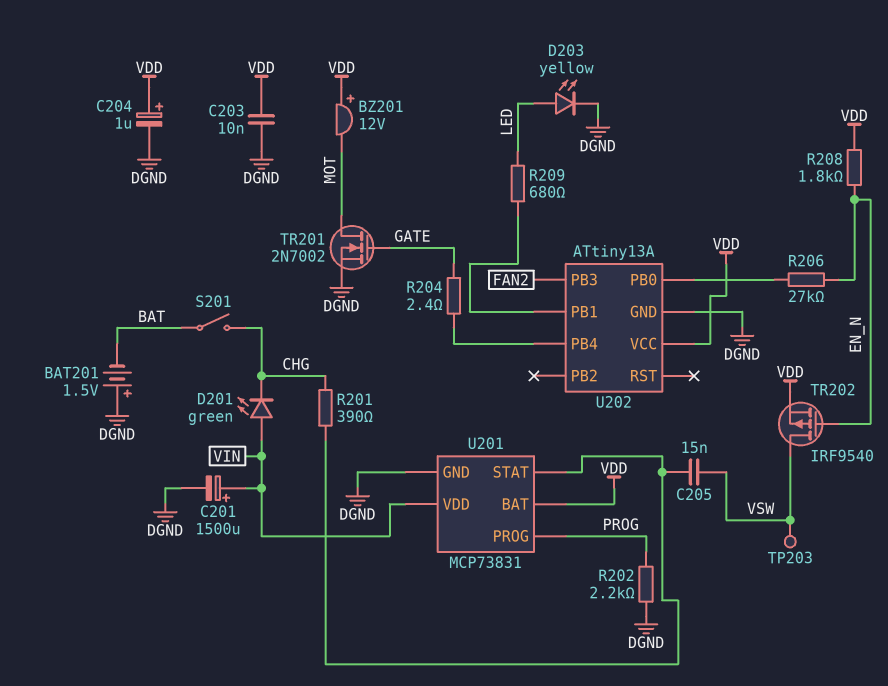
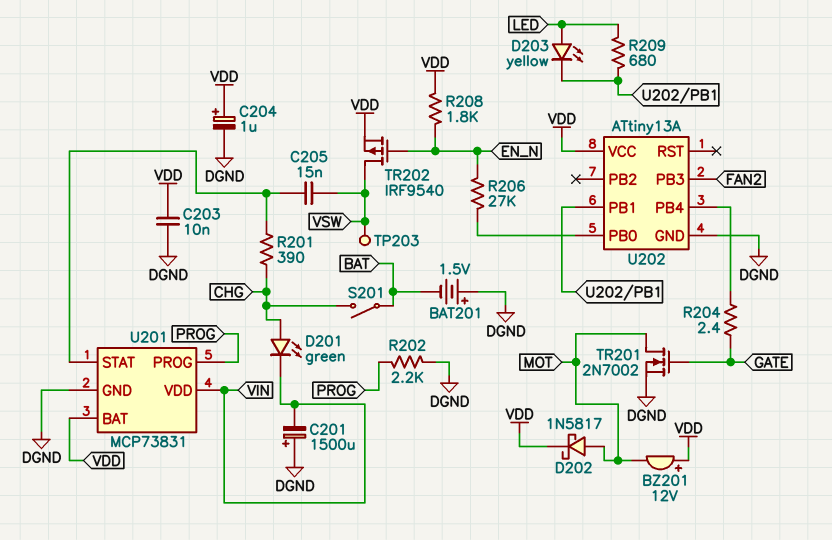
C201: 1500uF (plus VIN, minus DGND) -> 1500uF (plus DGND, minus VIN)
D201: LED green (A VIN, K CHG) -> LED green (A CHG, K VIN)
D202: none -> schottky 1N5817 (A MOT, K VDD)
D203: LED yellow (A LED, K DGND) -> LED yellow (A LED, K U202/PB1)

